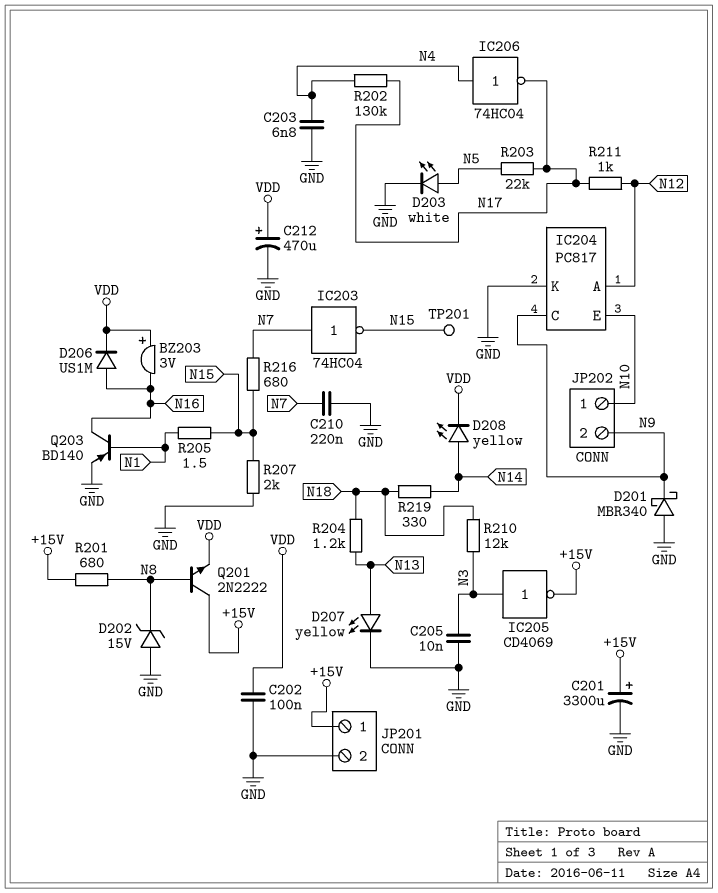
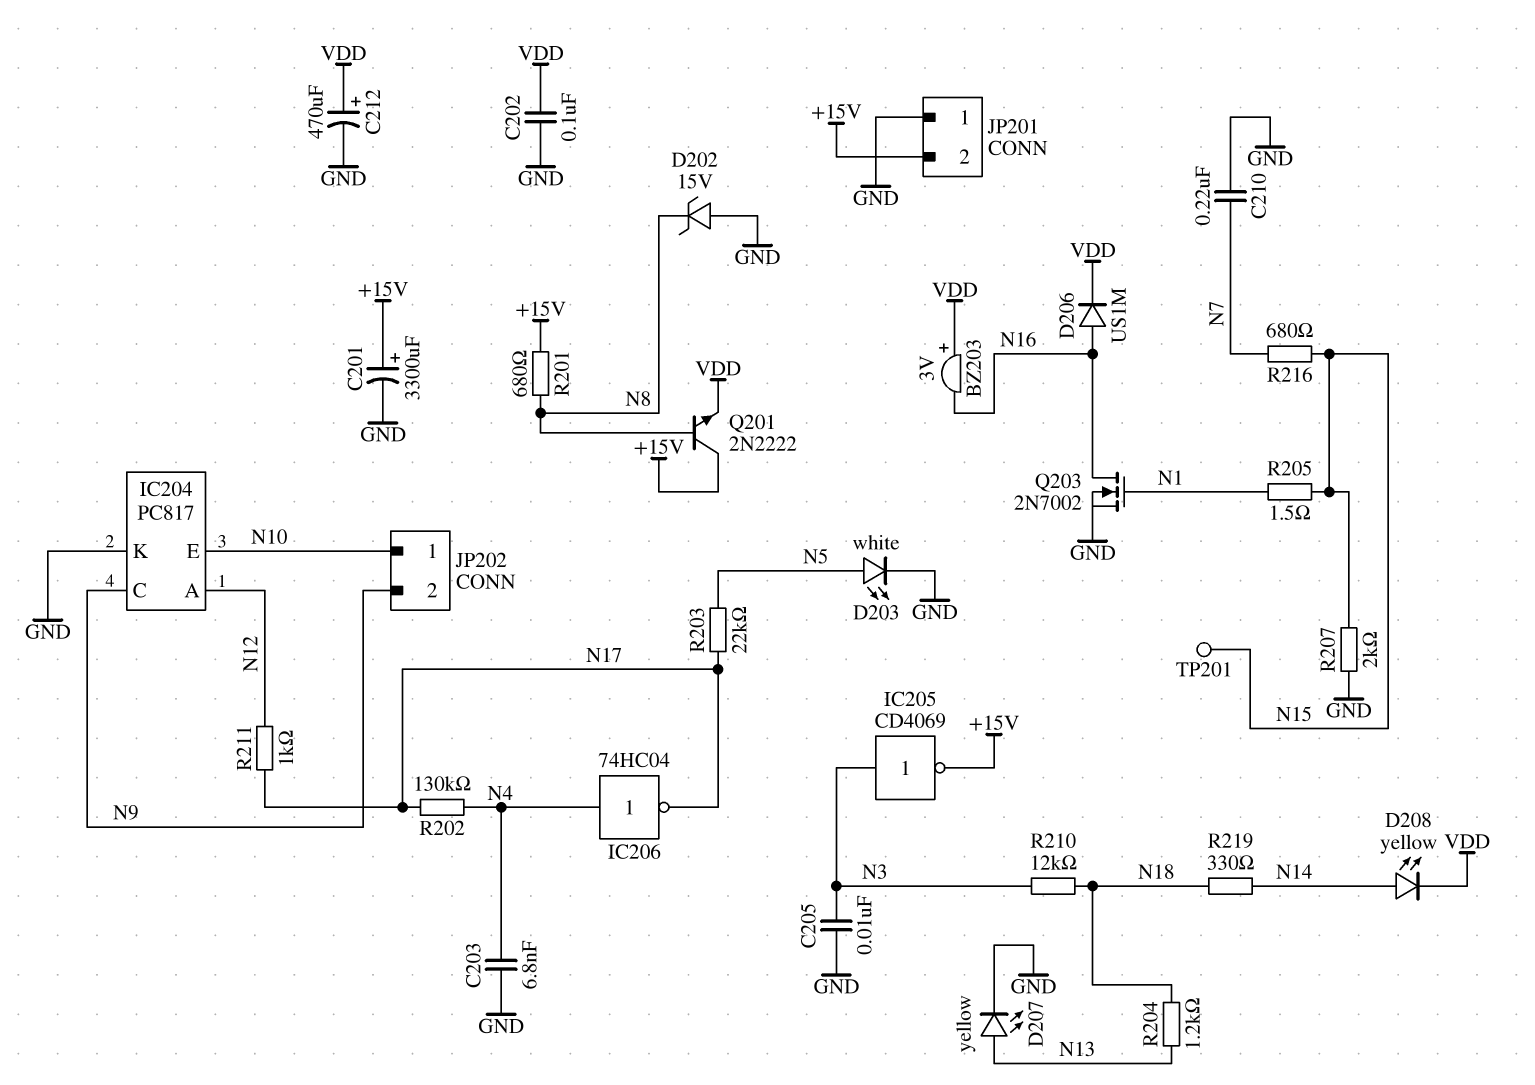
D201: schottky MBR340 (A GND, K N9) -> none
IC203: NOT 74HC04 (in N7, out N15) -> none
JP201 pin 1: +15V -> GND
JP201 pin 2: GND -> +15V
Q203: PNP BD140 (B N1, C N16, E GND) -> NMOS 2N7002 (G N1, D N16, S GND)

